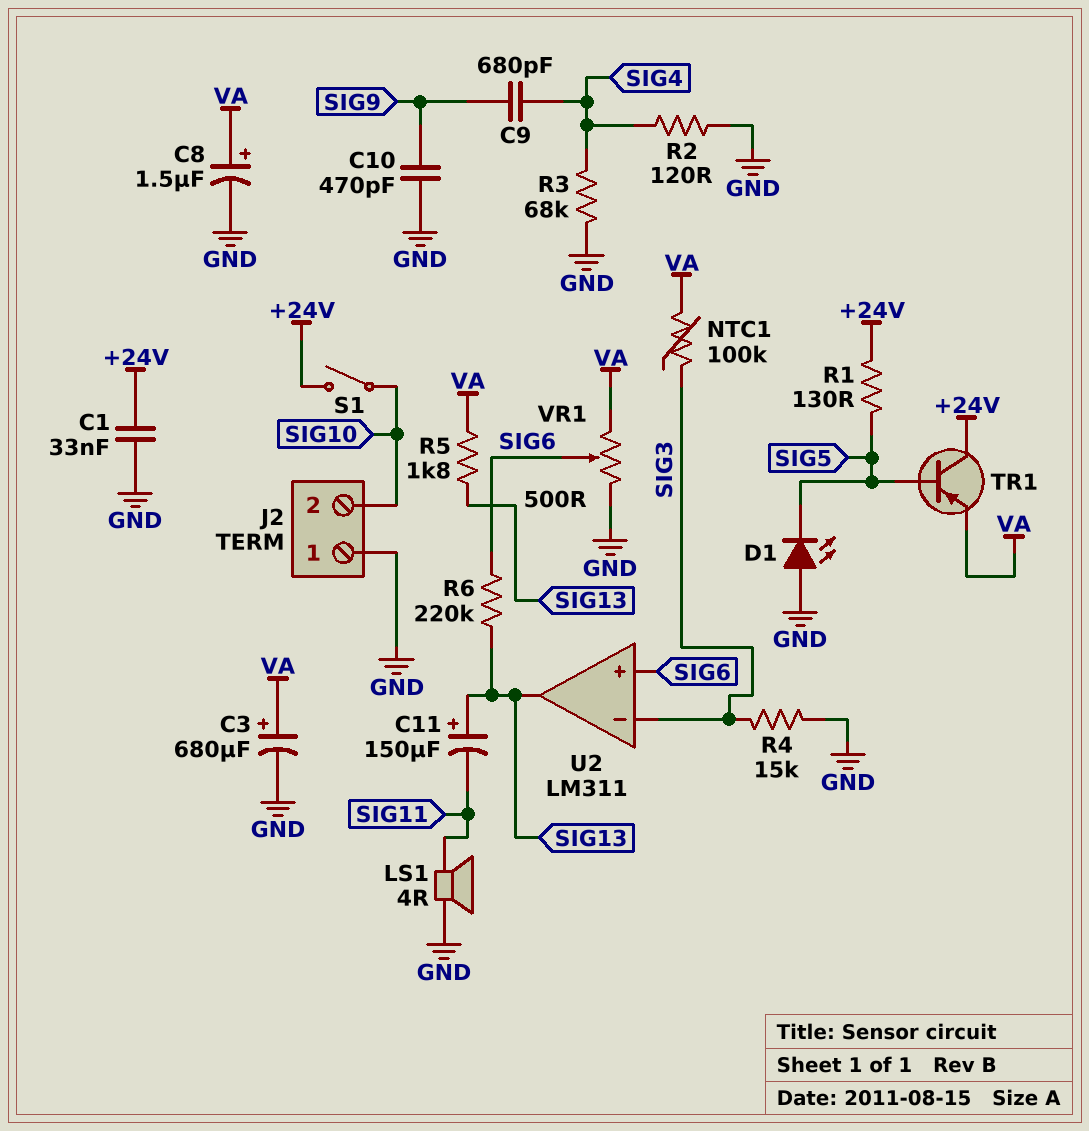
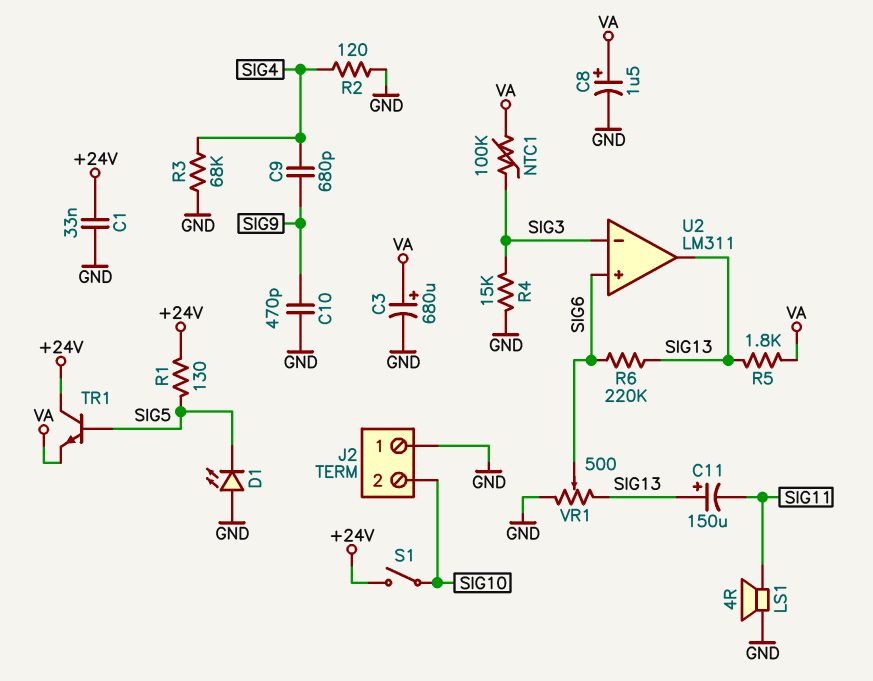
TR1: PNP (B SIG5, C +24V, E VA) -> NPN (B SIG5, C +24V, E VA)
VR1: 500 (GND, VA, wiper SIG6) -> 500 (GND, SIG13, wiper SIG6)

